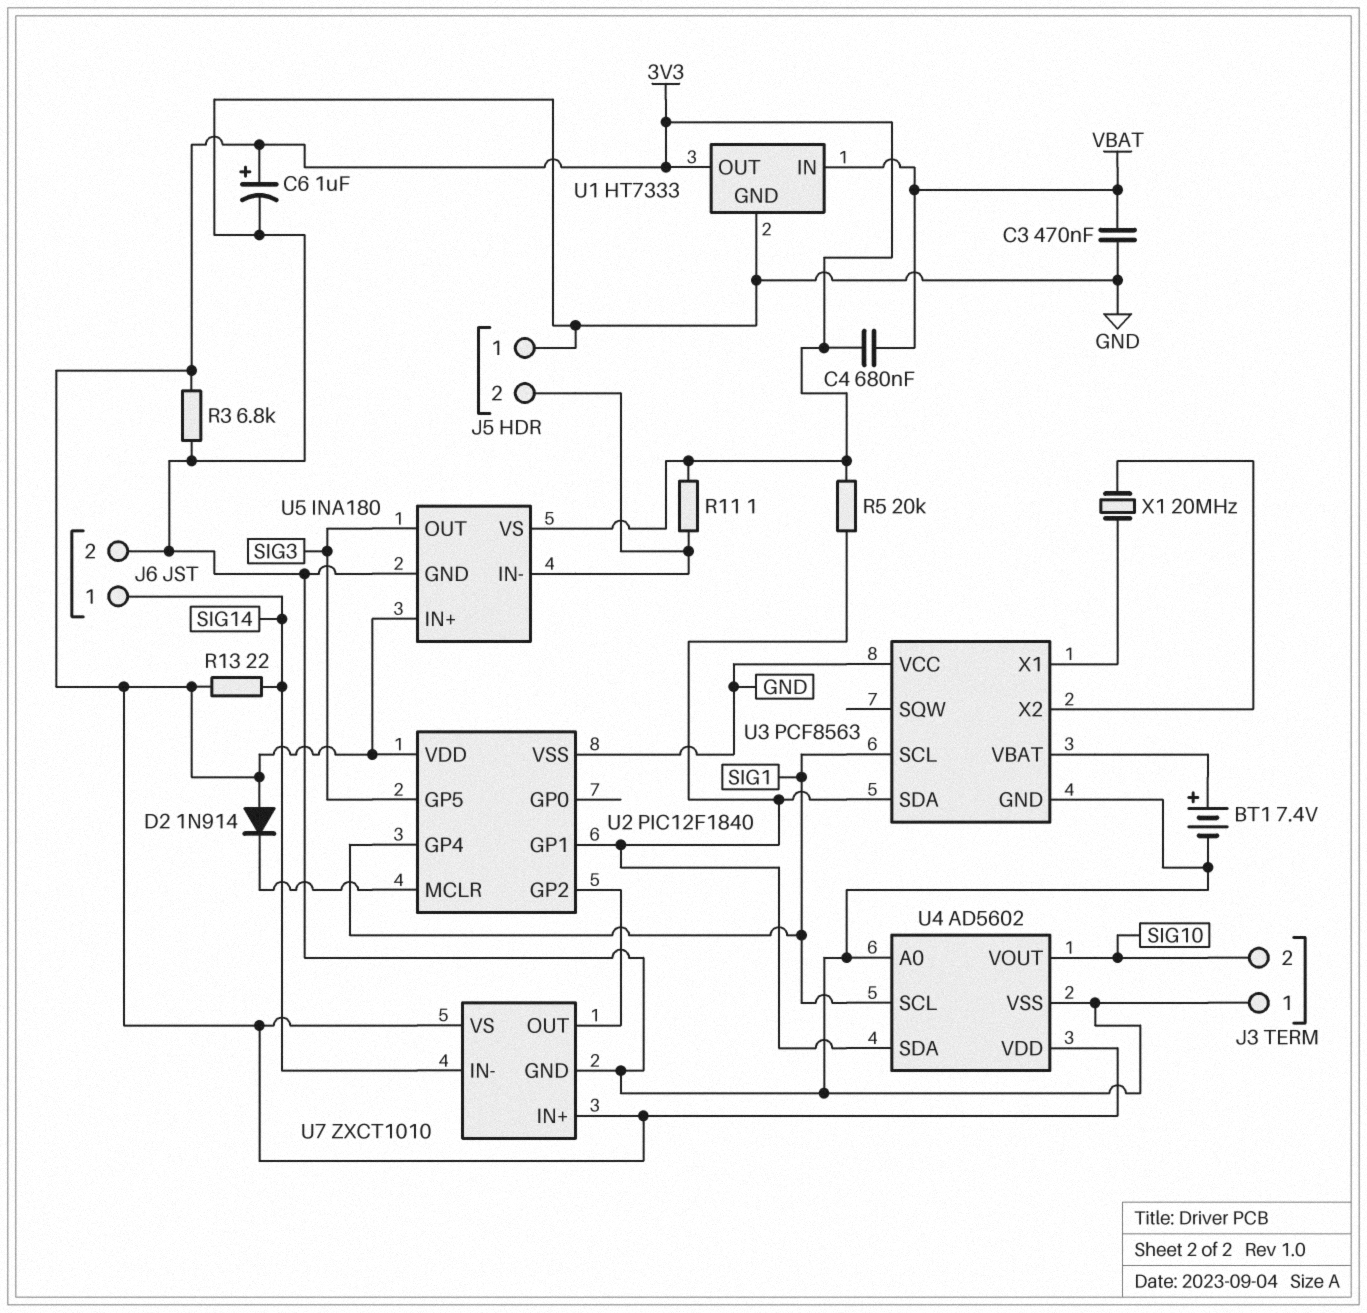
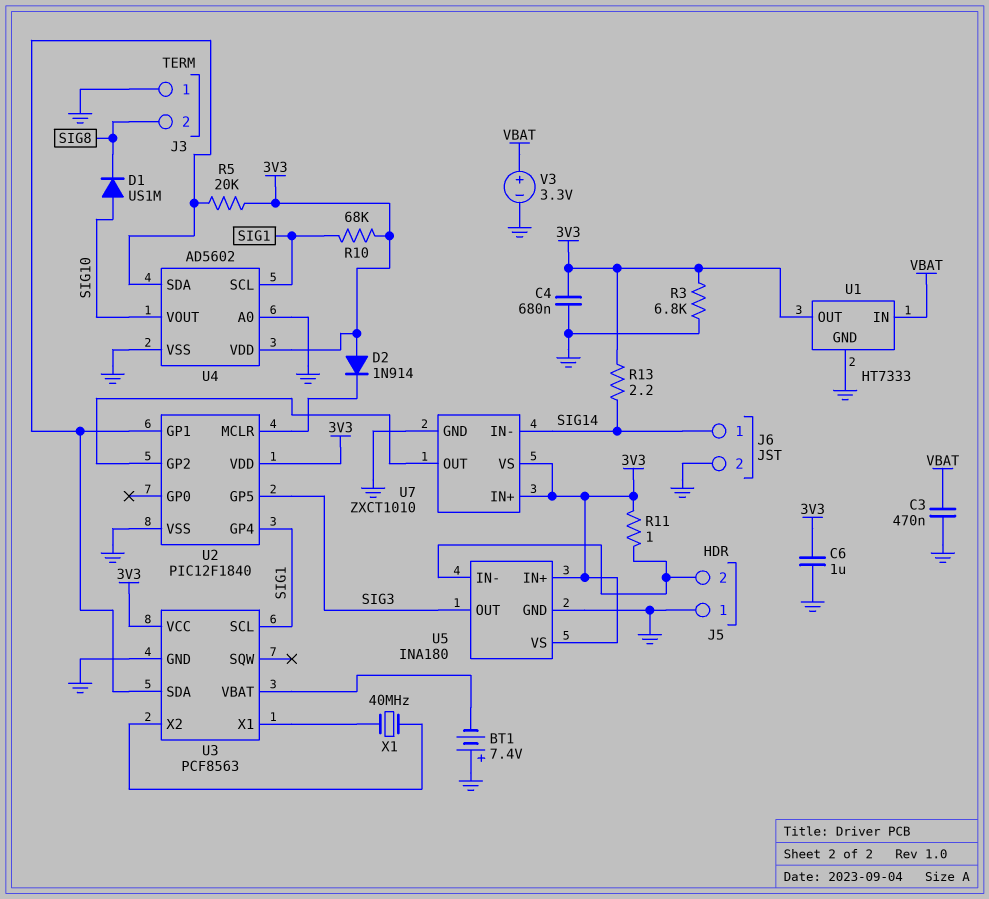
BT1: 7.4V (plus U3/VBAT, minus GND) -> 7.4V (plus GND, minus U3/VBAT)
C4: 680nF (3V3, VBAT) -> 680nF (3V3, GND)
C6: 1uF (plus 3V3, minus GND) -> 1uF (3V3, GND)
D1: none -> diode US1M (A SIG10, K SIG8)
J3 pin 2: SIG10 -> SIG8
R10: none -> 68k (3V3, SIG1)
R13: 22 (3V3, SIG14) -> 2.2 (3V3, SIG14)
U3 pin VCC: GND -> 3V3
V3: none -> 3.3V (plus VBAT, minus GND)
X1: 20MHz (U3/X1, U3/X2) -> 40MHz (U3/X1, U3/X2)

